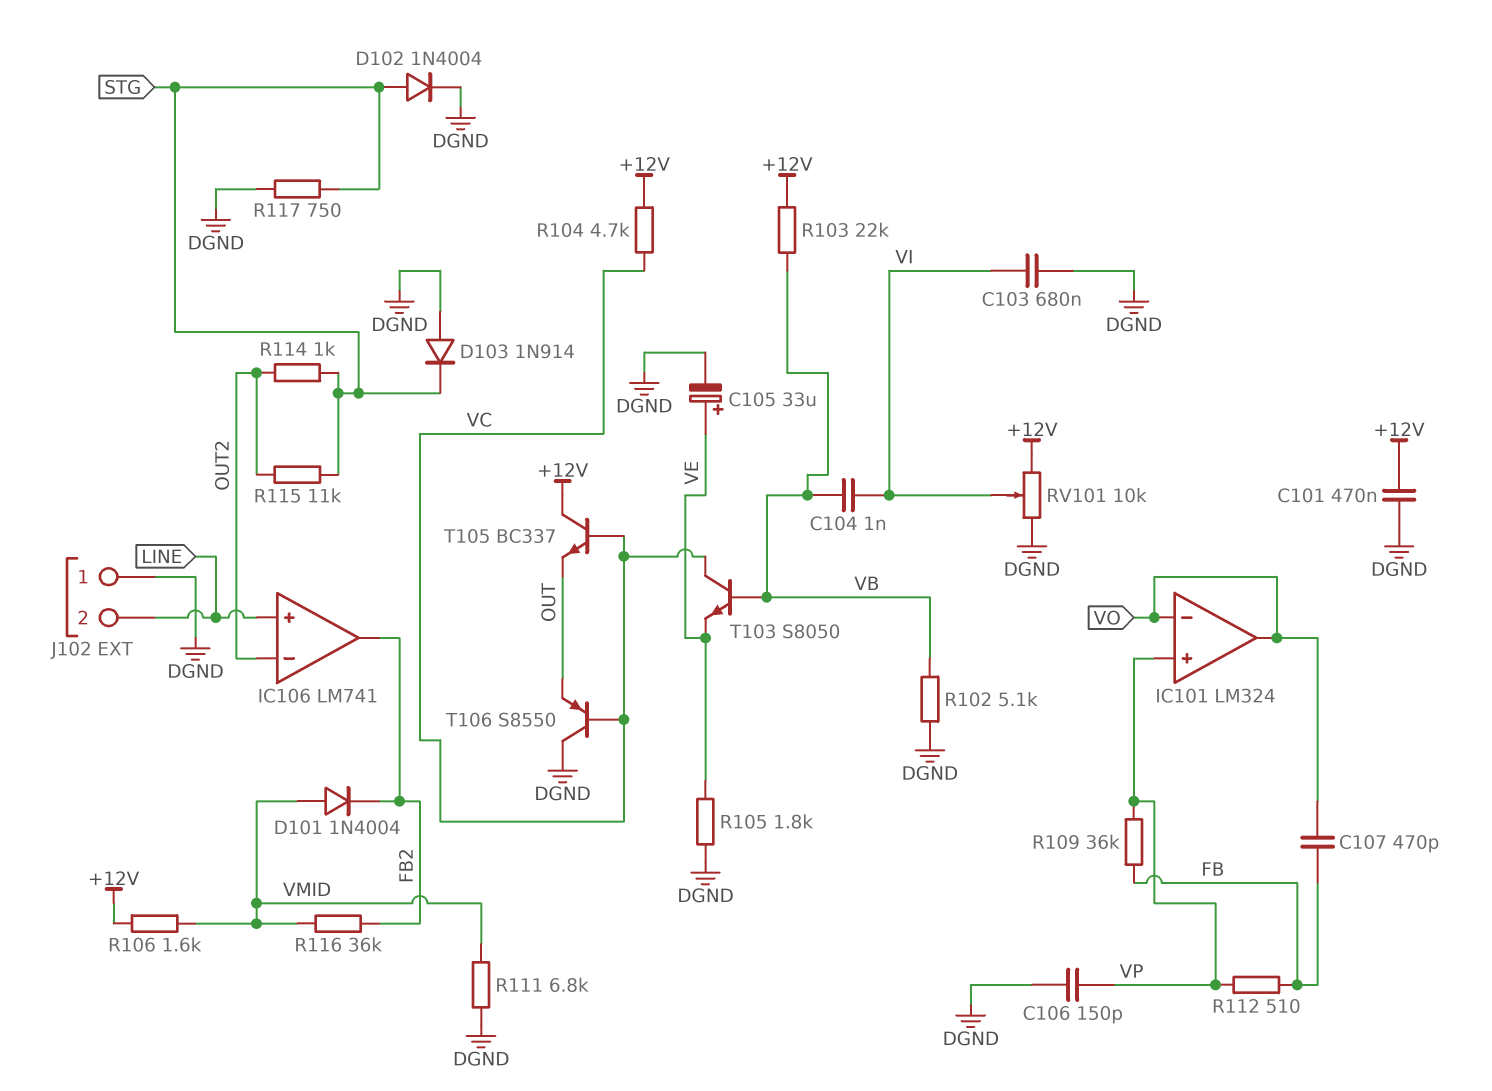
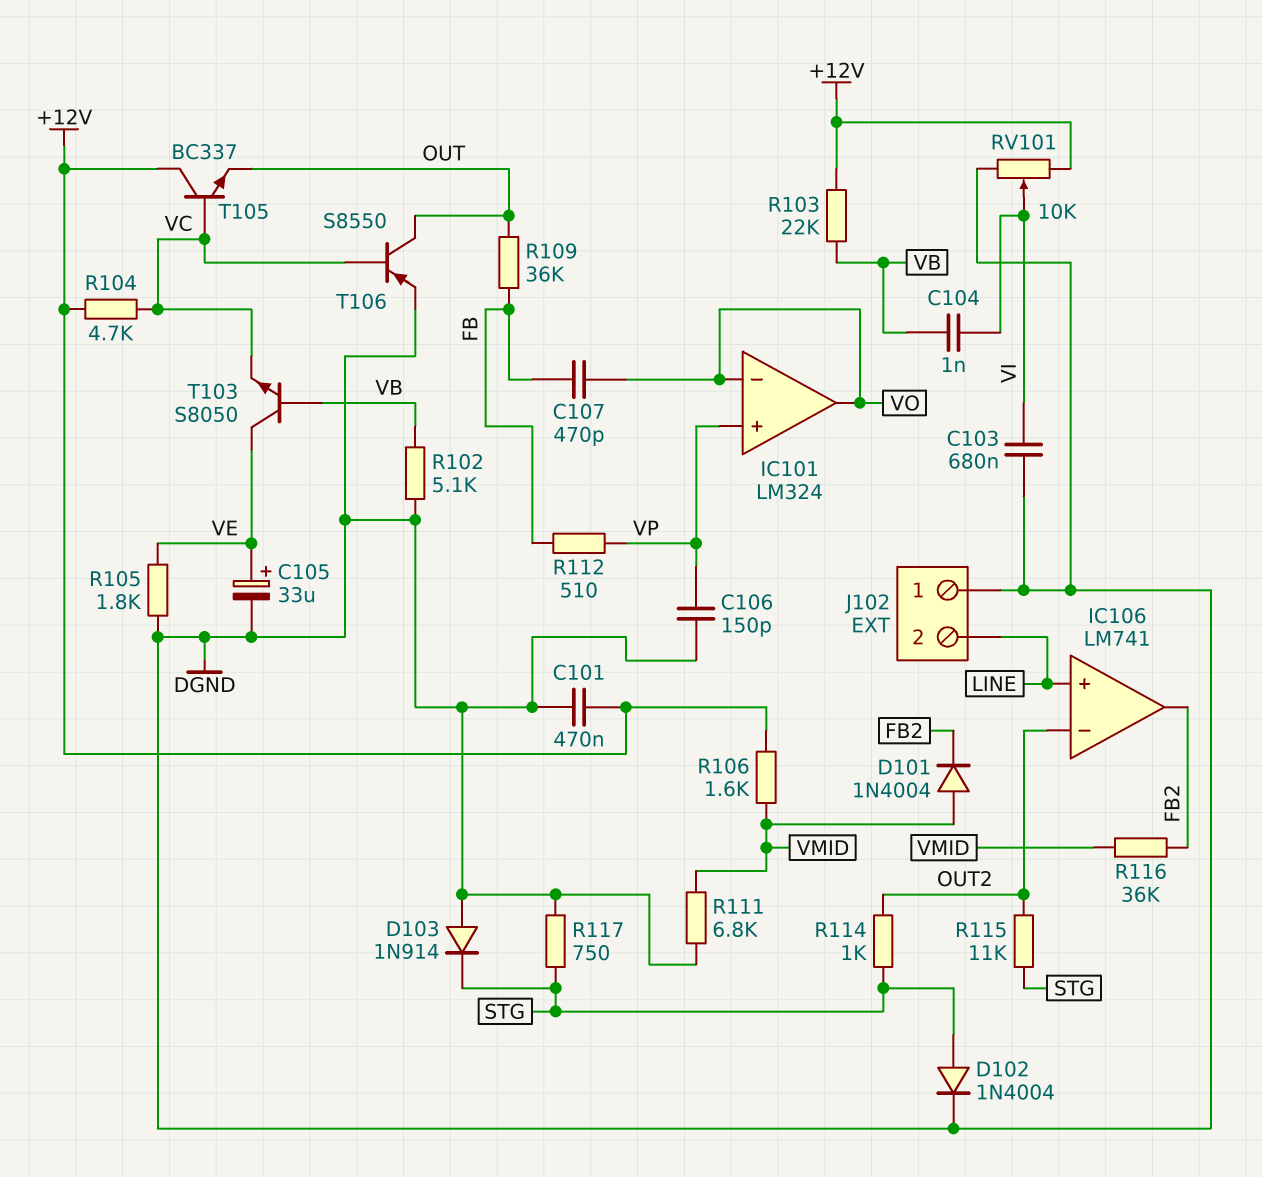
R109: 36k (FB, VP) -> 36k (FB, OUT)
T103: NPN S8050 (B VB, C VC, E VE) -> NPN S8050 (B VB, C VE, E VC)
T106: PNP S8550 (B VC, C DGND, E OUT) -> PNP S8550 (B VC, C OUT, E DGND)

